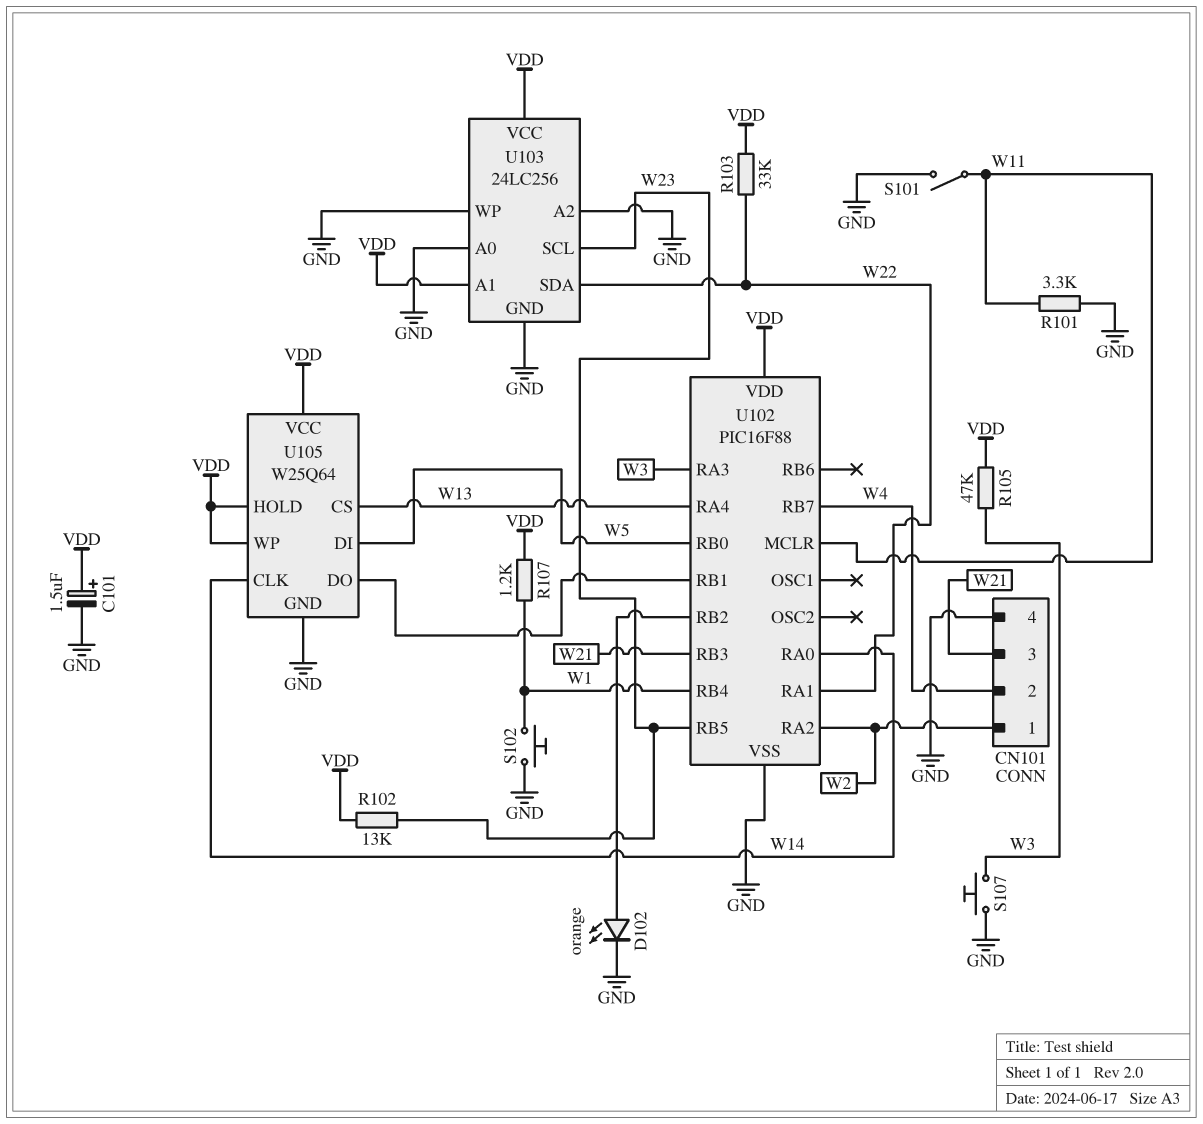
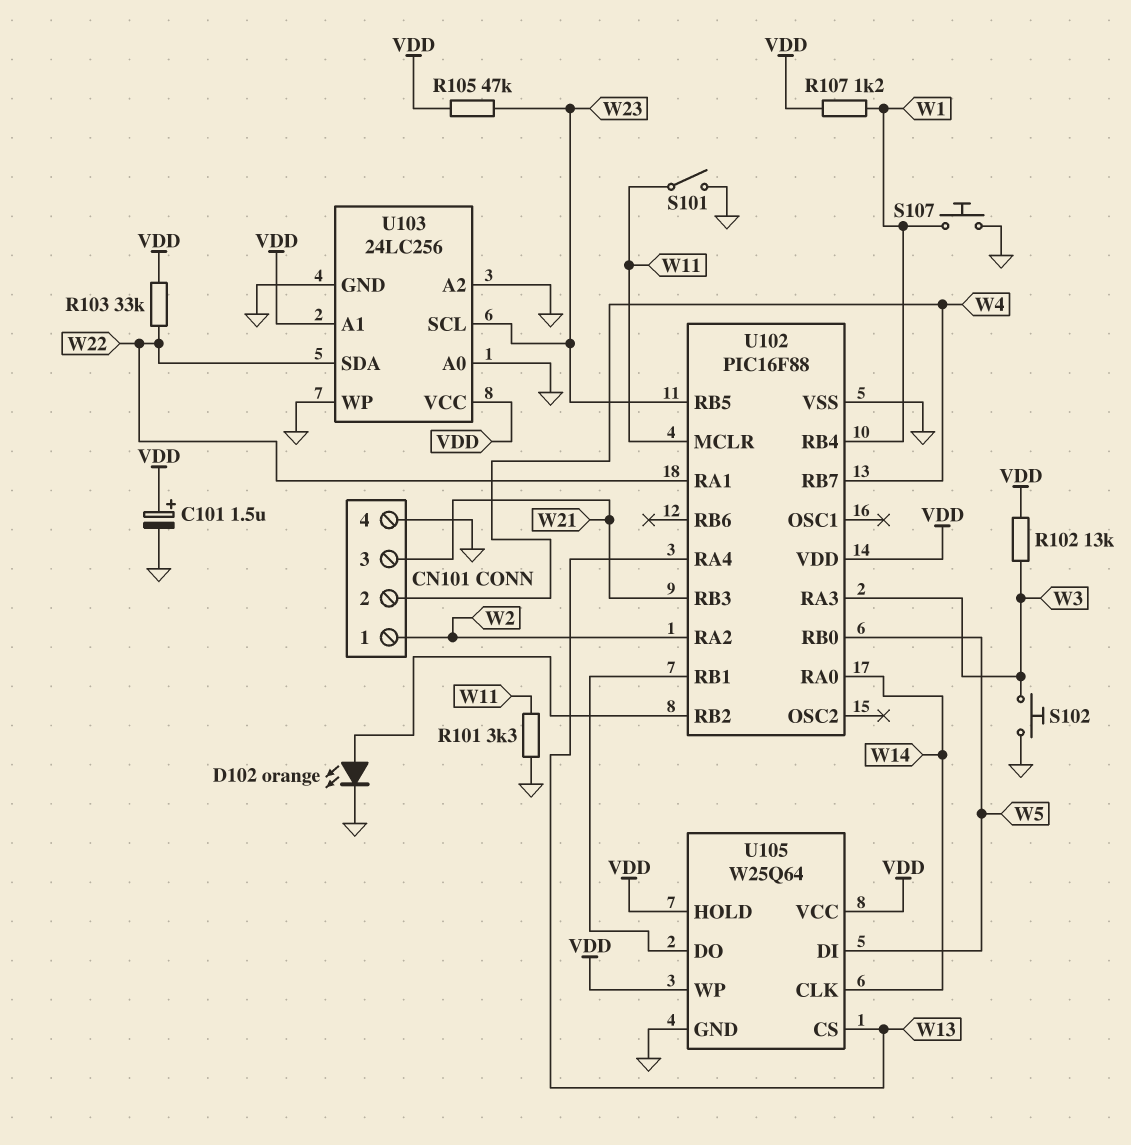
R102: 13k (VDD, W23) -> 13k (VDD, W3)
R105: 47k (VDD, W3) -> 47k (VDD, W23)
S102: button (GND, W1) -> button (GND, W3)
S107: button (GND, W3) -> button (GND, W1)

